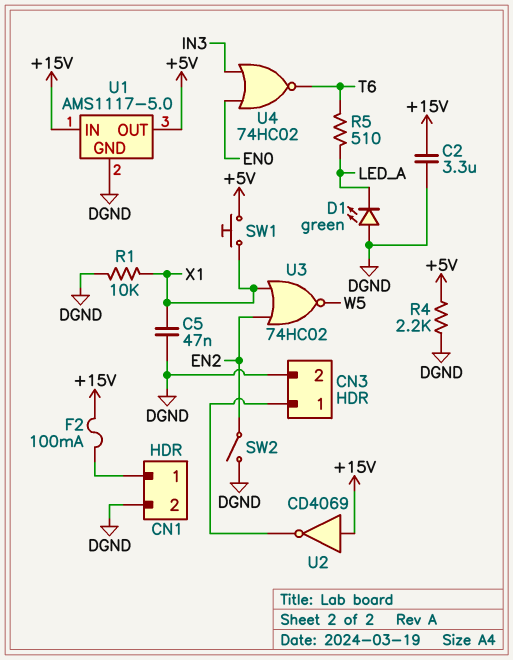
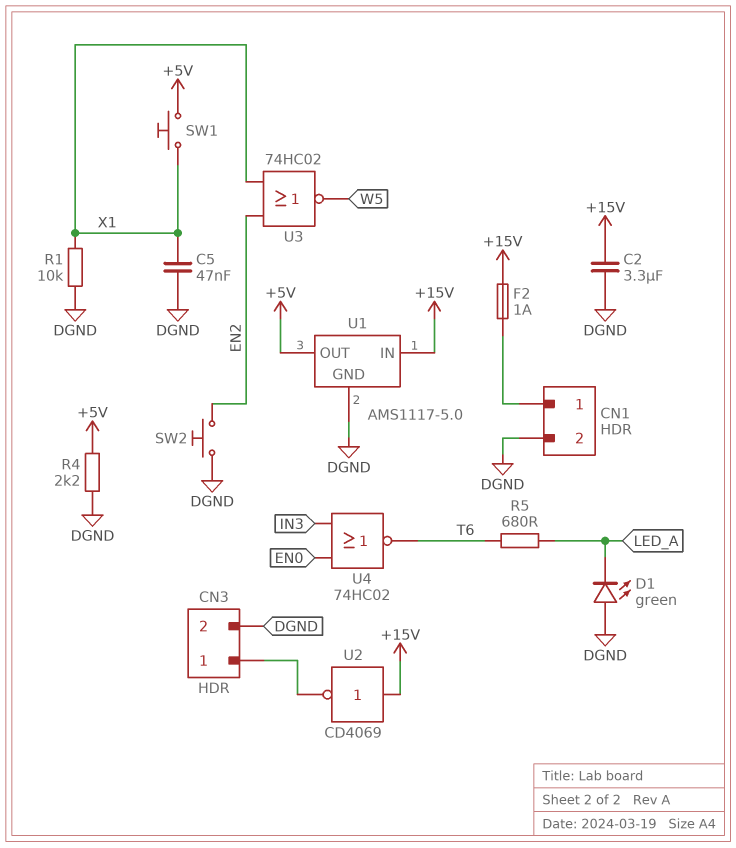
F2: 100mA (+15V, CN1/1) -> 1A (+15V, CN1/1)
R5: 510 (LED_A, T6) -> 680 (LED_A, T6)
SW2: switch (DGND, EN2) -> button (DGND, EN2)

